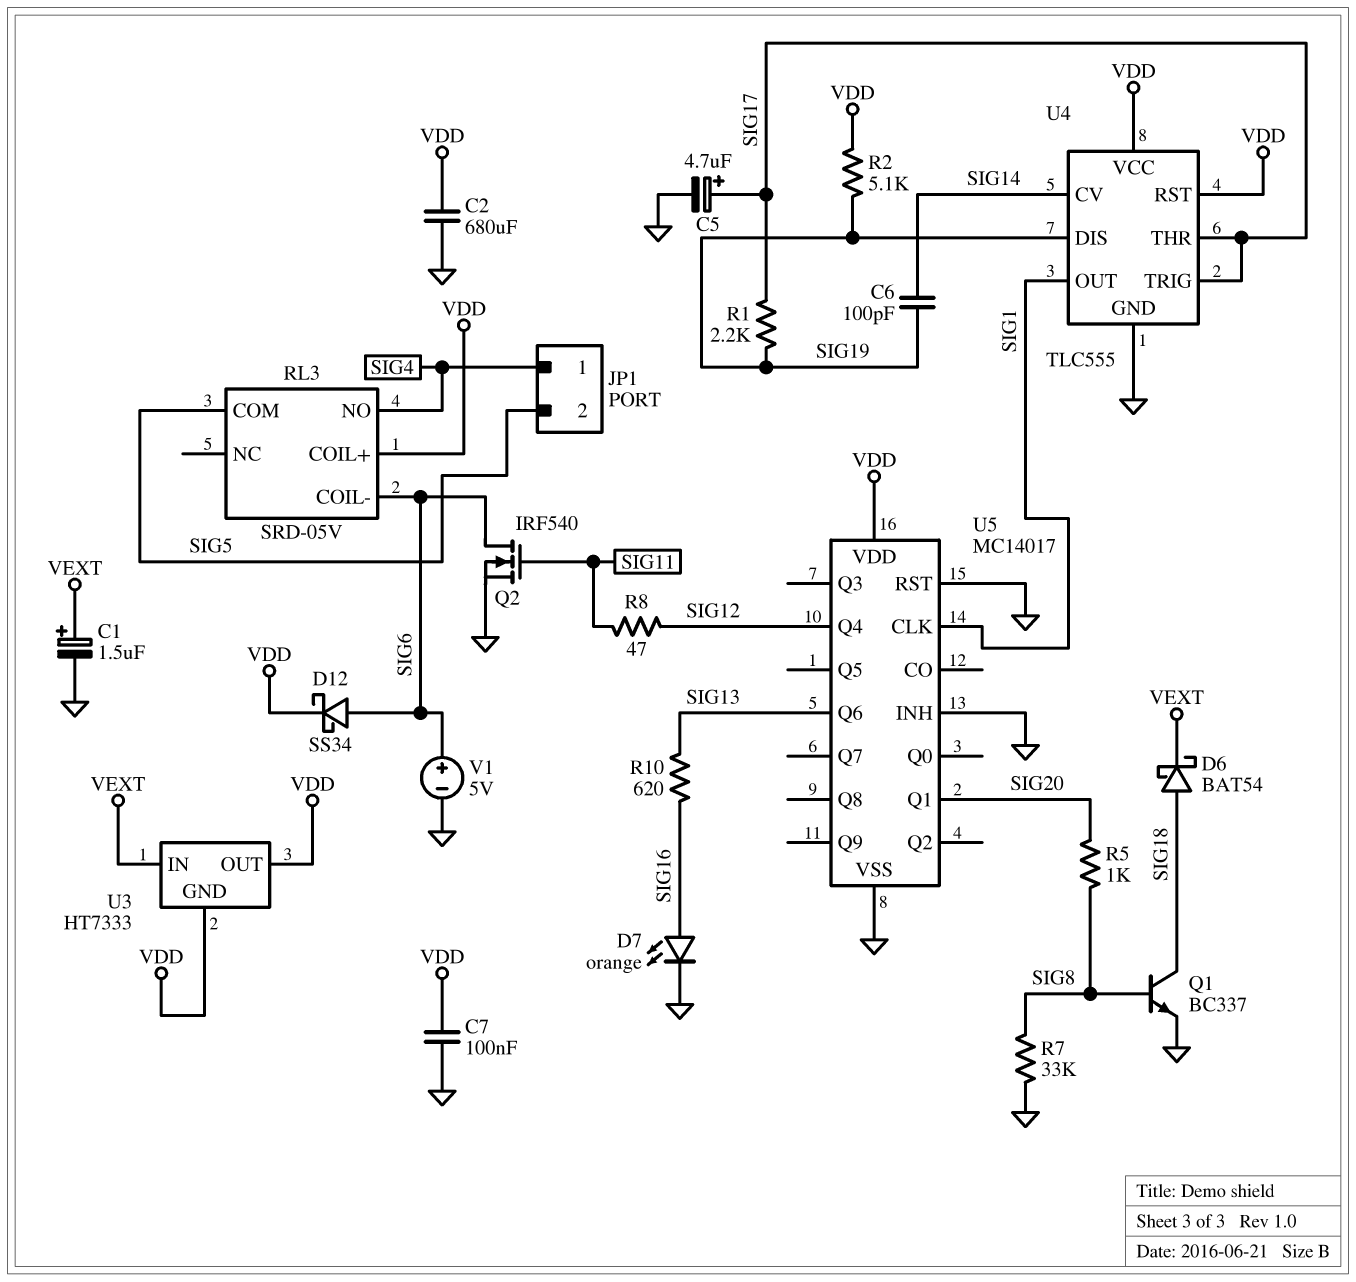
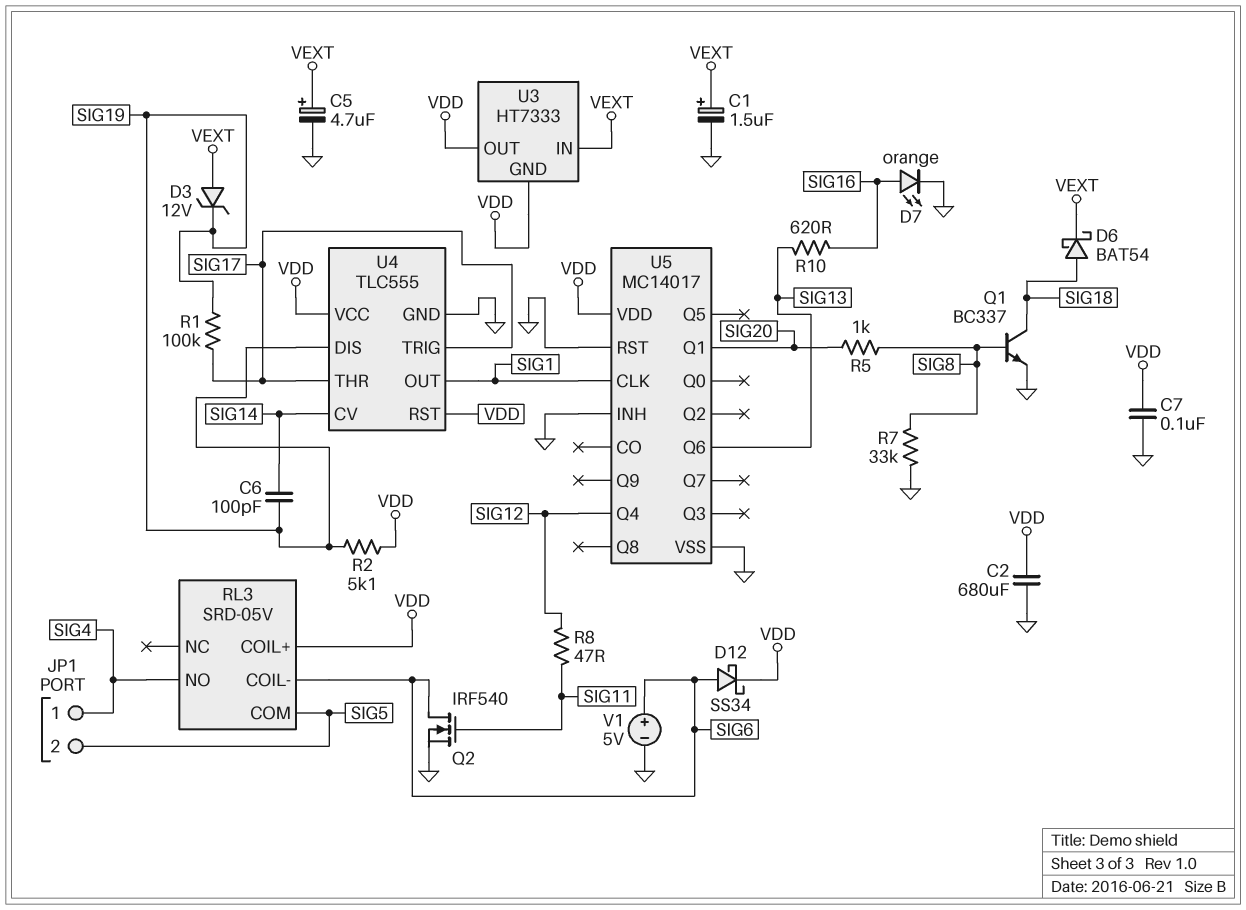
C5: 4.7uF (plus SIG17, minus GND) -> 4.7uF (plus VEXT, minus GND)
D3: none -> zener 12V (A VEXT, K SIG19)
R1: 2.2k (SIG17, SIG19) -> 100k (SIG17, SIG19)

